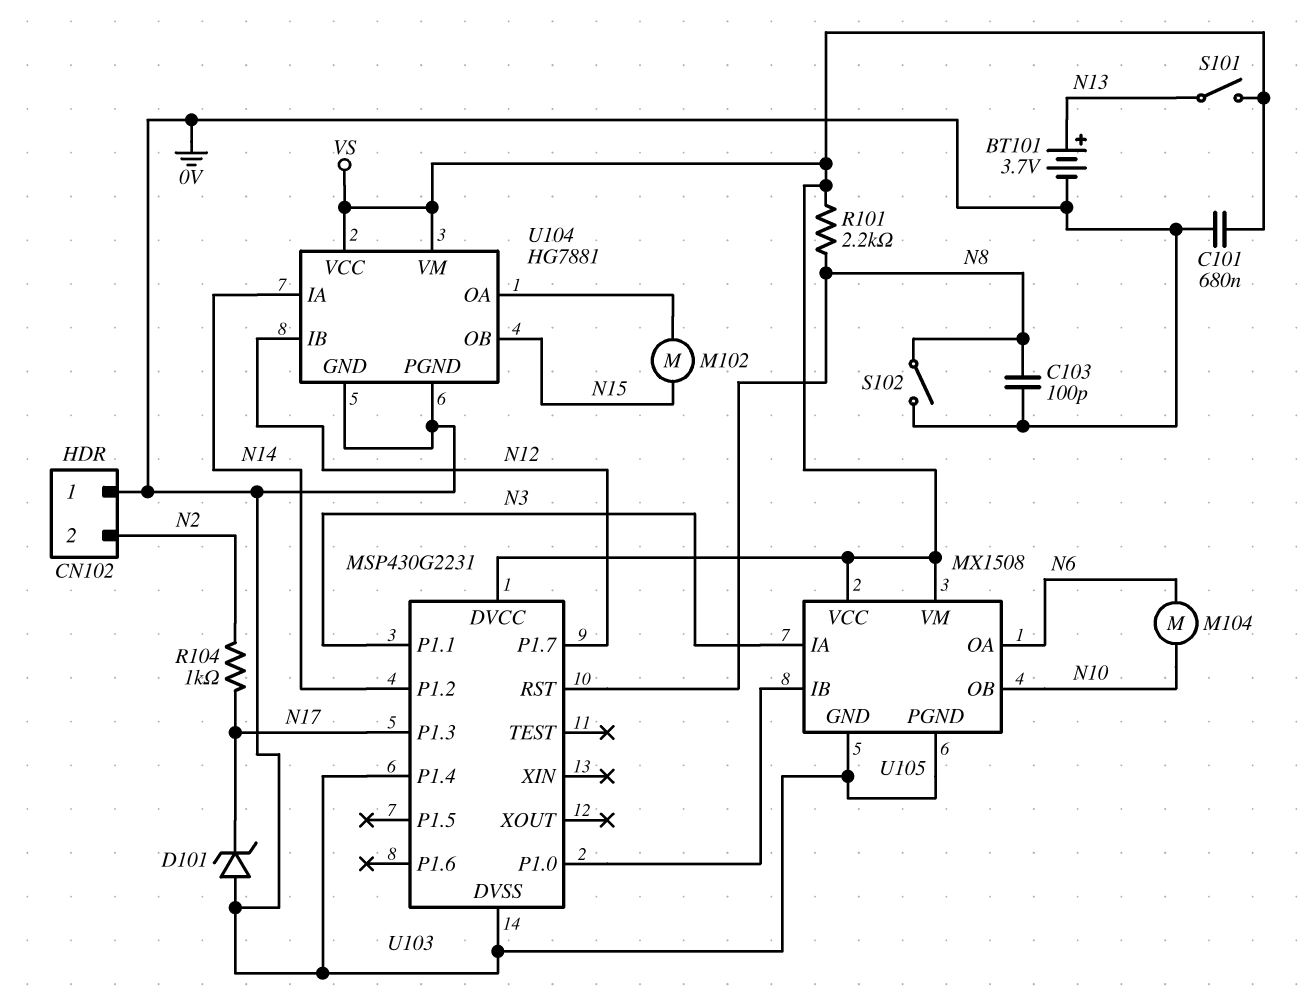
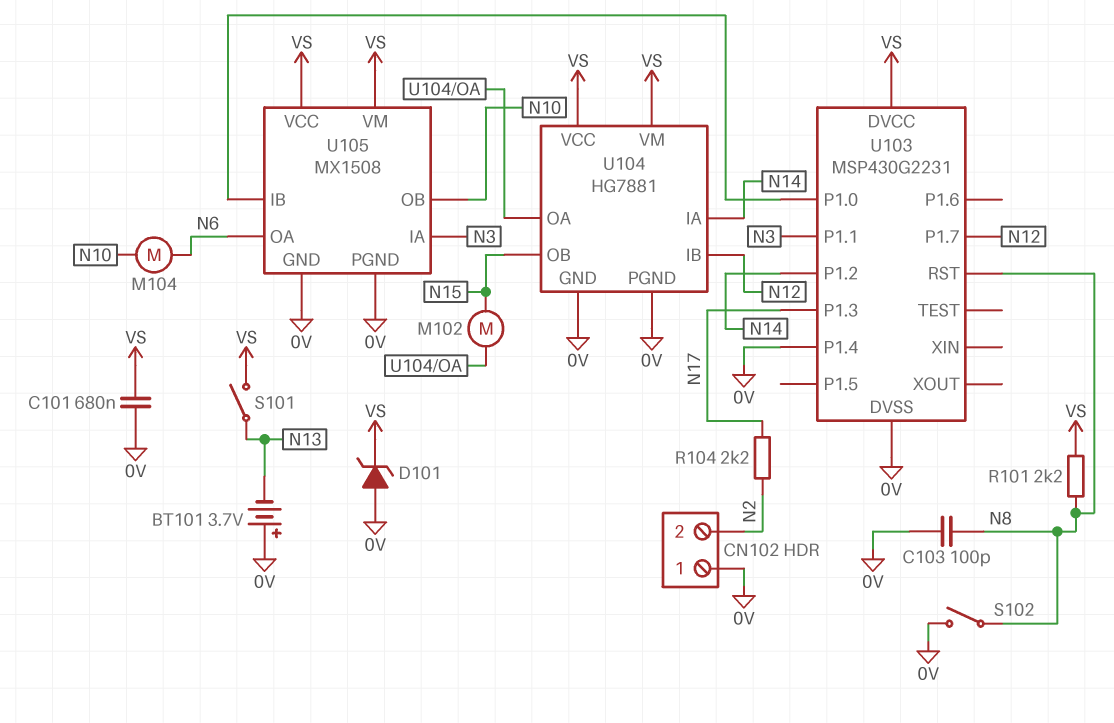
BT101: 3.7V (plus N13, minus 0V) -> 3.7V (plus 0V, minus N13)
D101: zener (A 0V, K N17) -> zener (A 0V, K VS)
R104: 1k (N2, N17) -> 2.2k (N2, N17)

